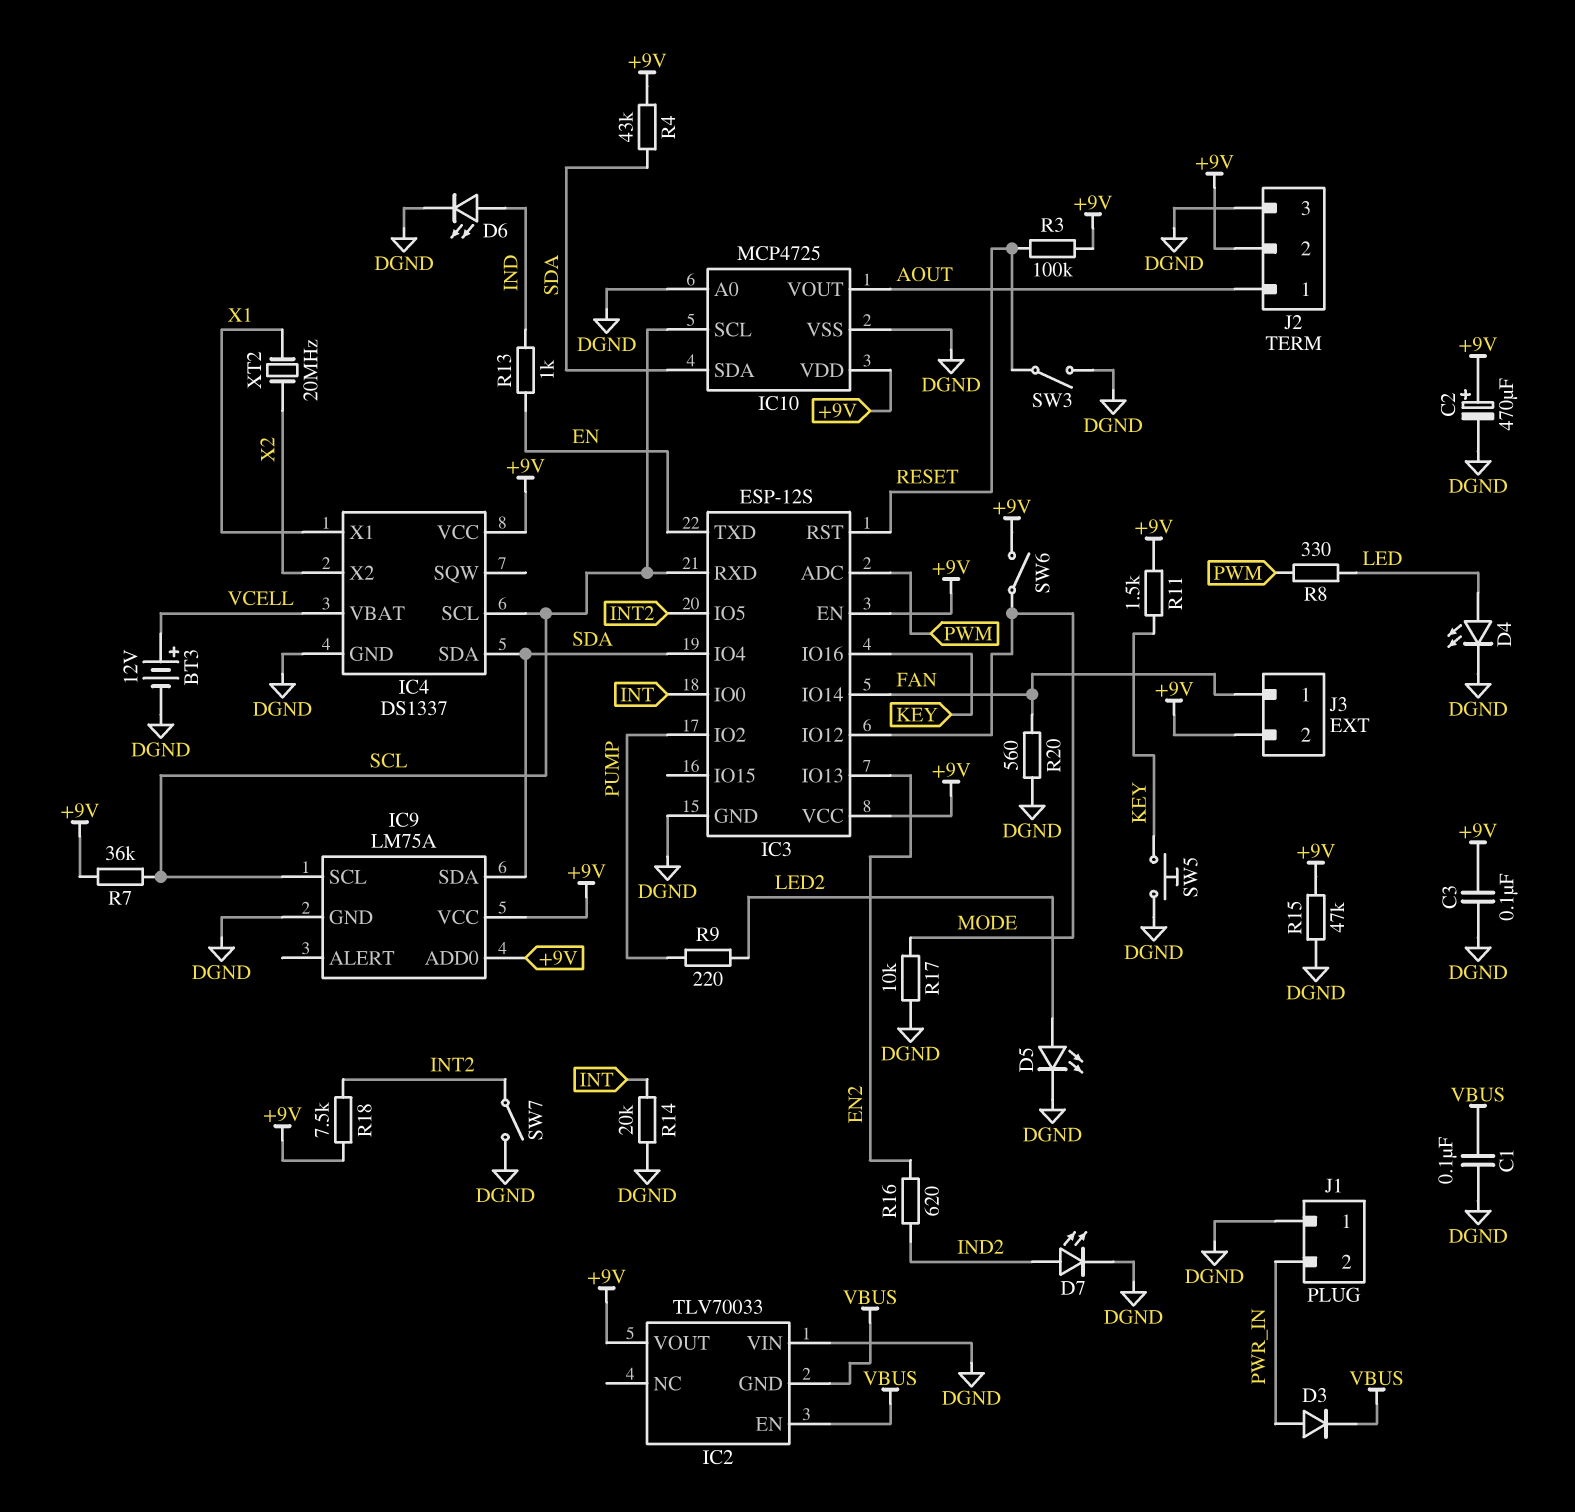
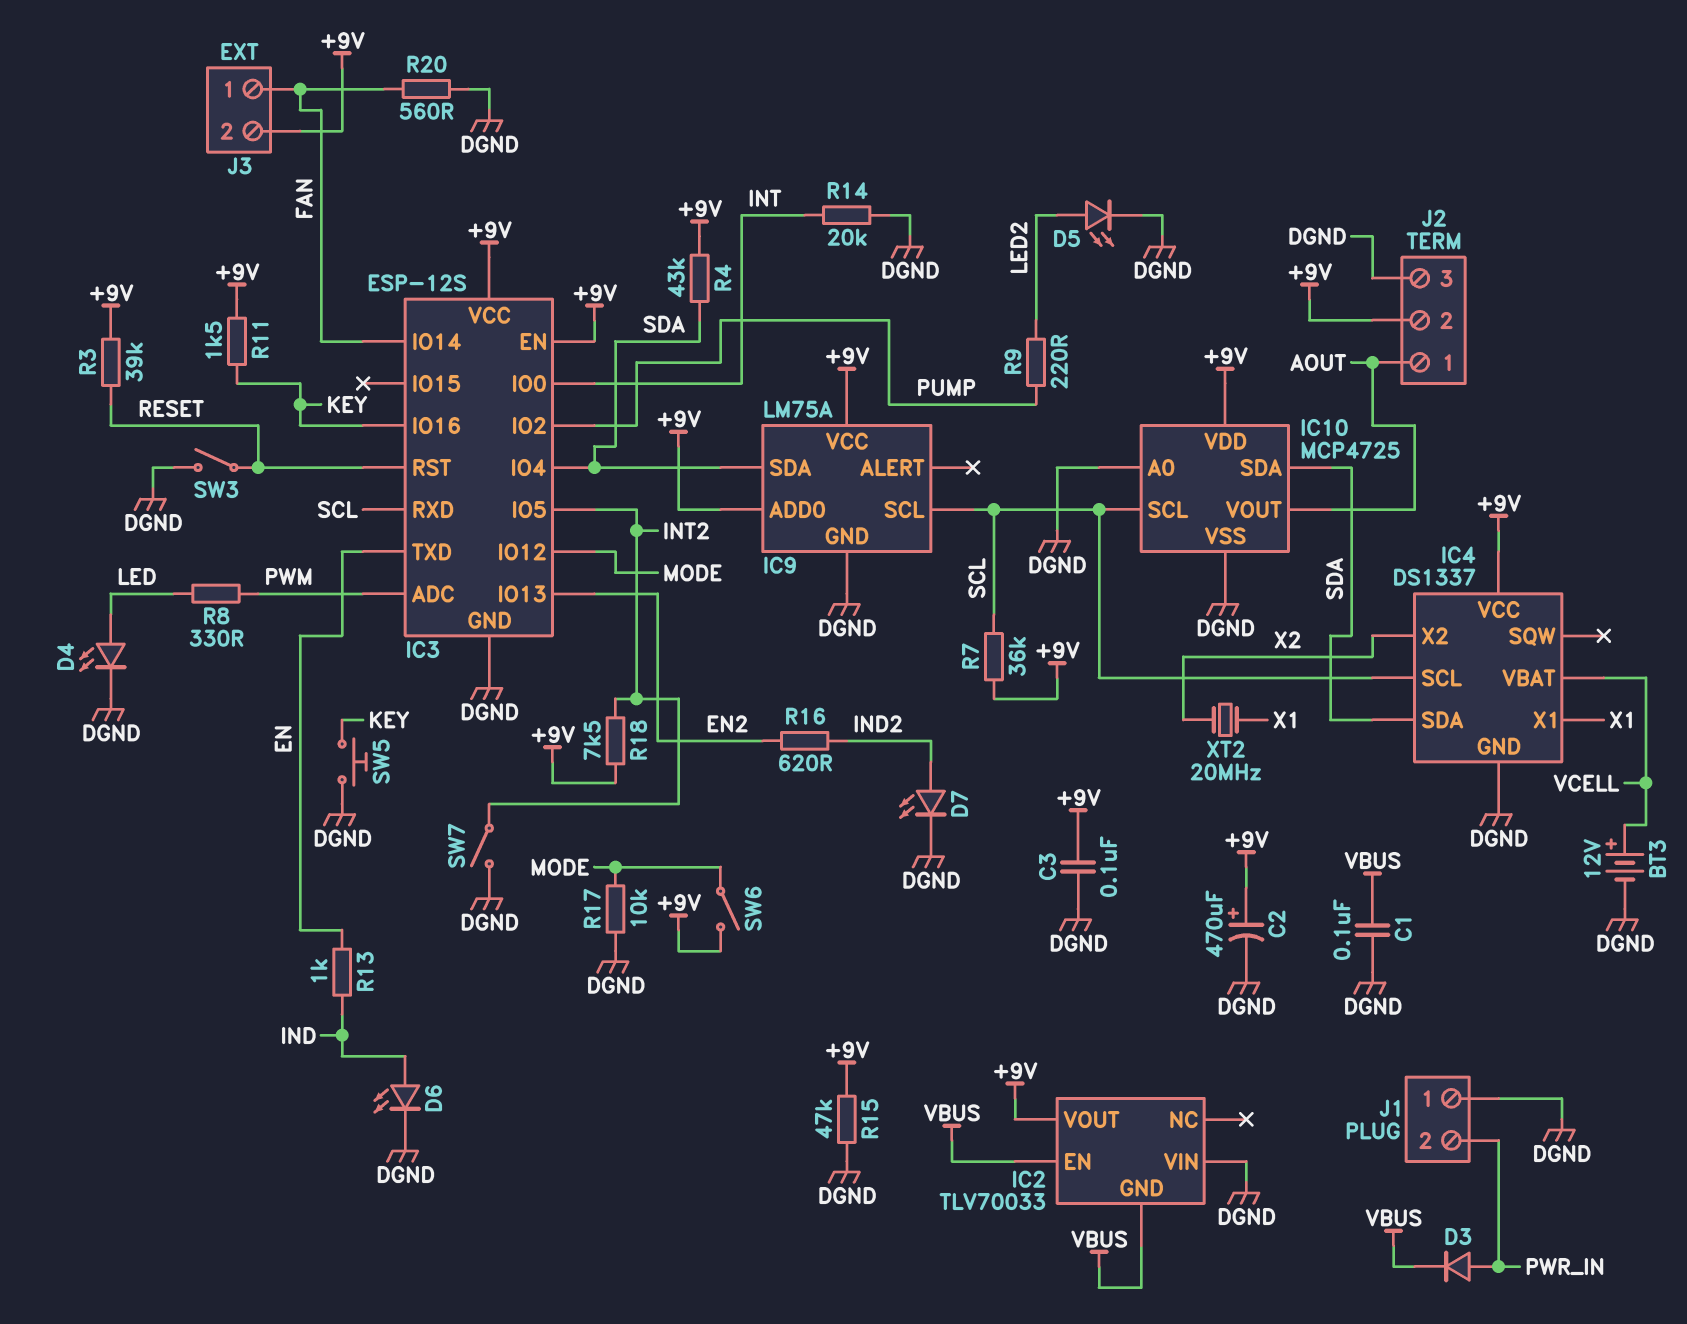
R3: 100k (+9V, RESET) -> 39k (+9V, RESET)

